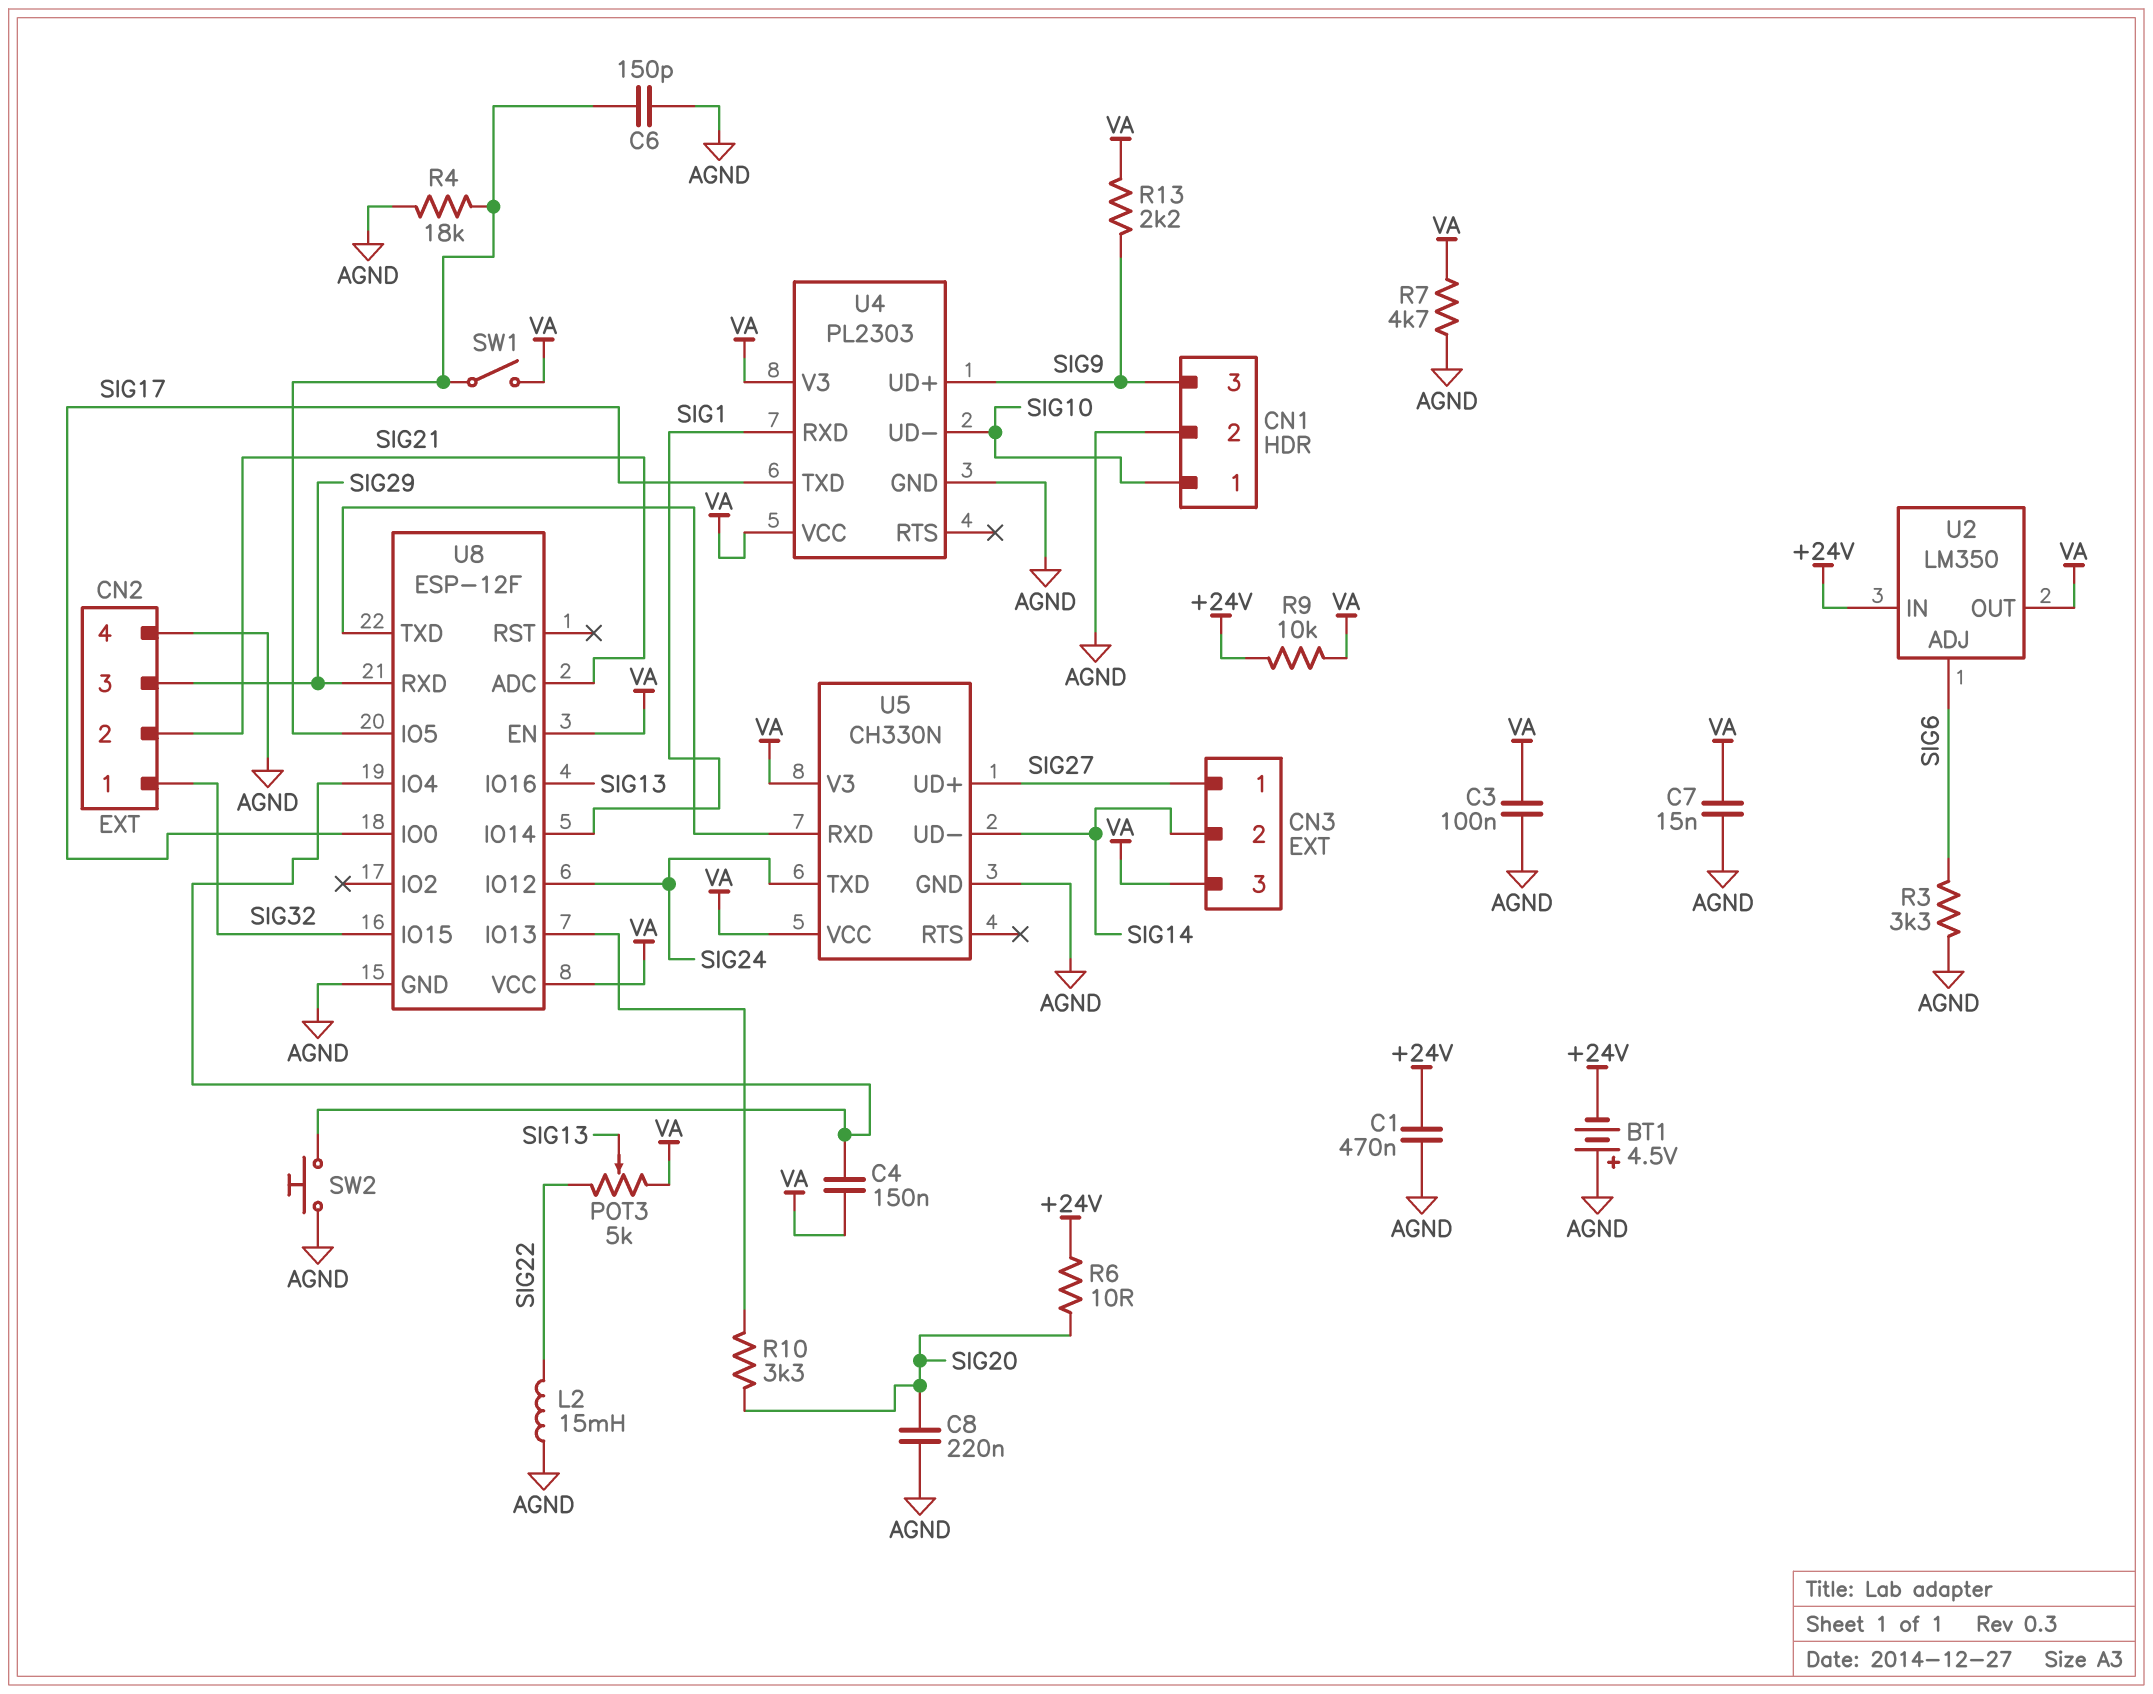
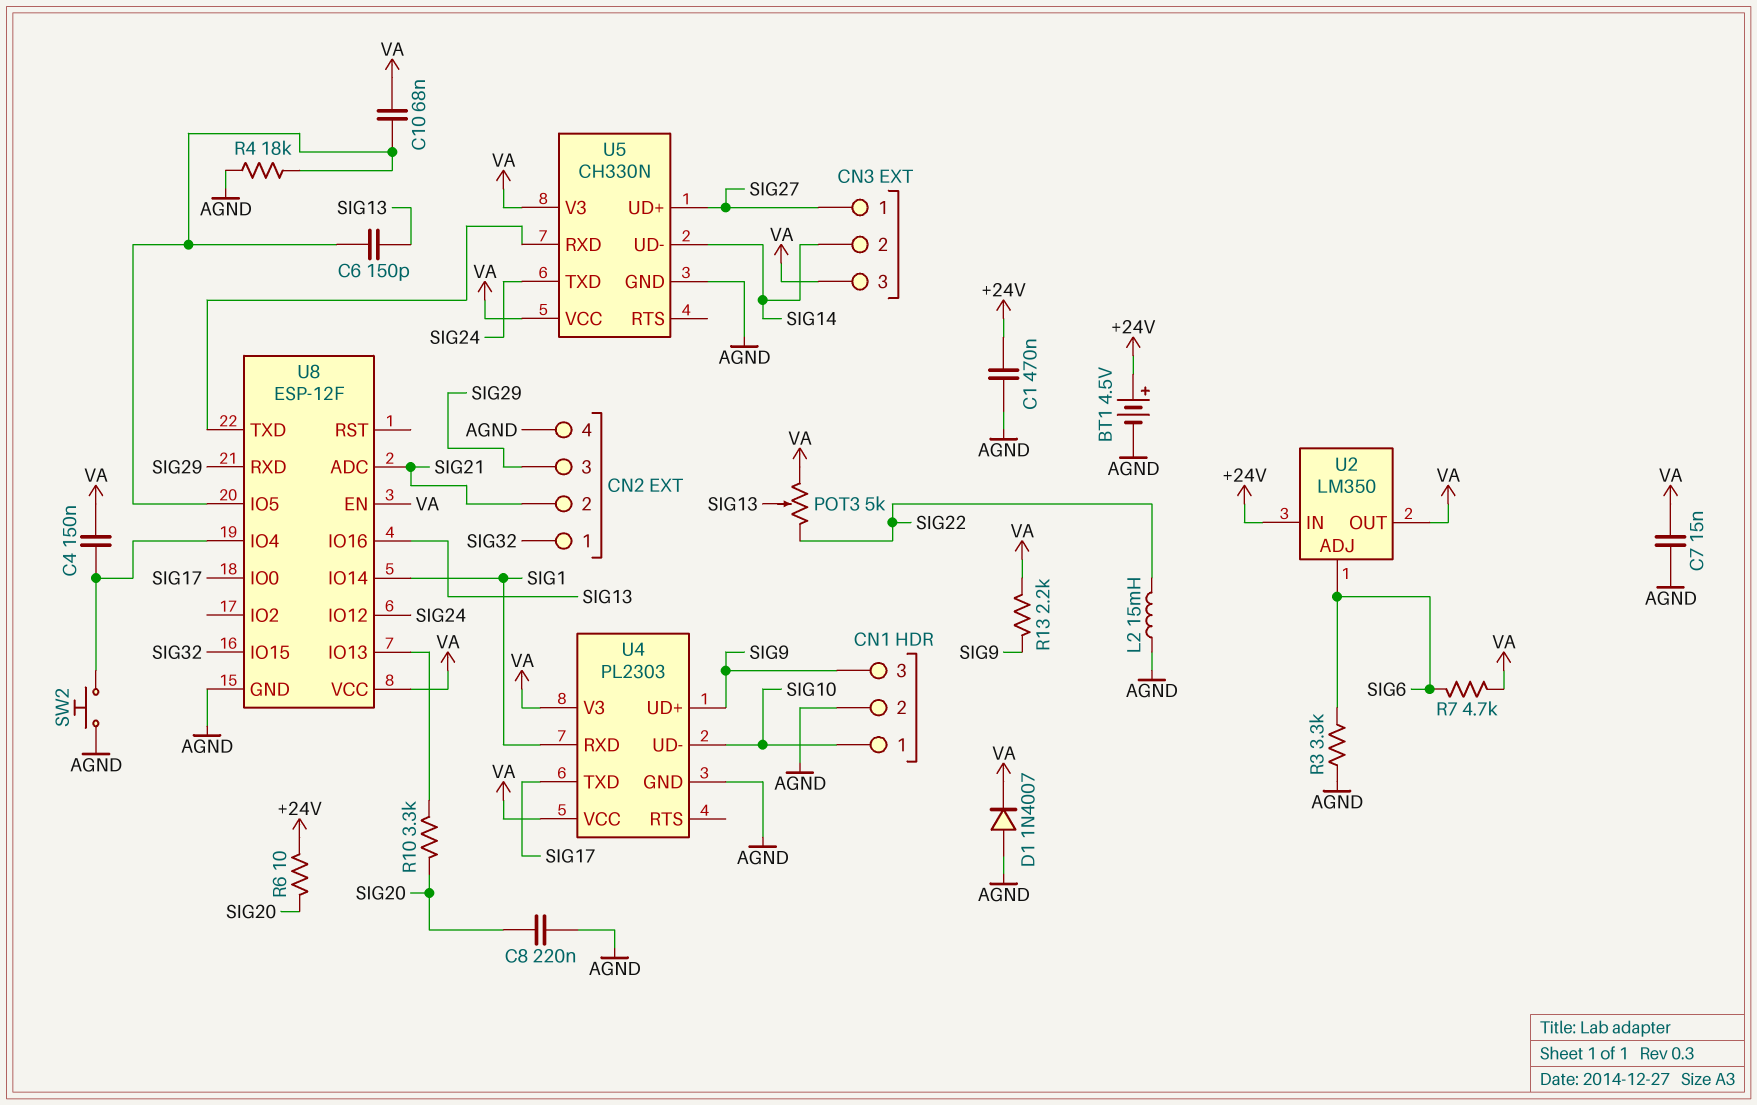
BT1: 4.5V (plus AGND, minus +24V) -> 4.5V (plus +24V, minus AGND)
C3: 100nF (AGND, VA) -> none
C6: 150pF (AGND, U8/IO5) -> 150pF (SIG13, U8/IO5)
C10: none -> 68nF (U8/IO5, VA)
D1: none -> diode 1N4007 (A AGND, K VA)
R7: 4.7k (AGND, VA) -> 4.7k (SIG6, VA)
R9: 10k (+24V, VA) -> none
SW1: switch (U8/IO5, VA) -> none

